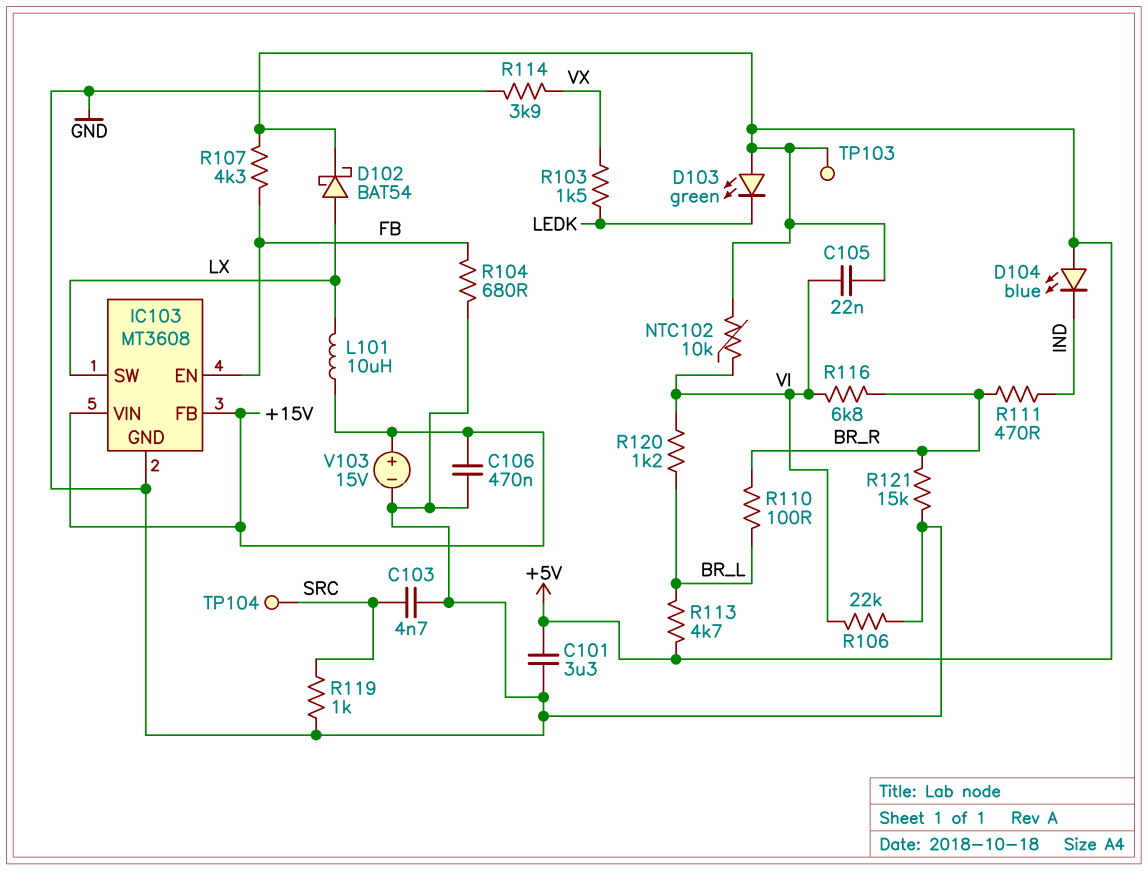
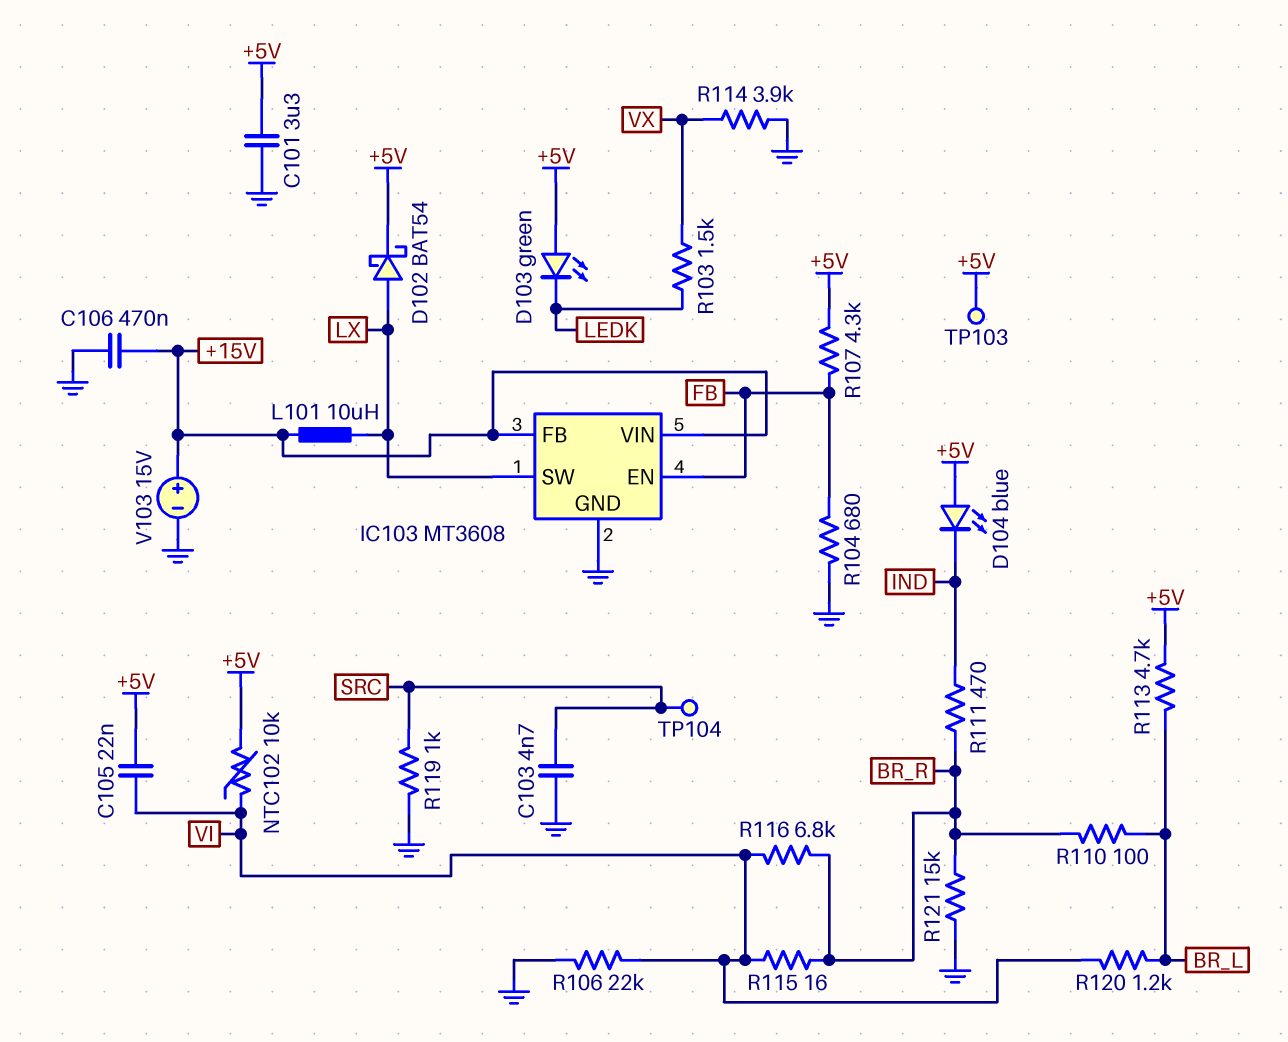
R115: none -> 16 (BR_R, VI)

